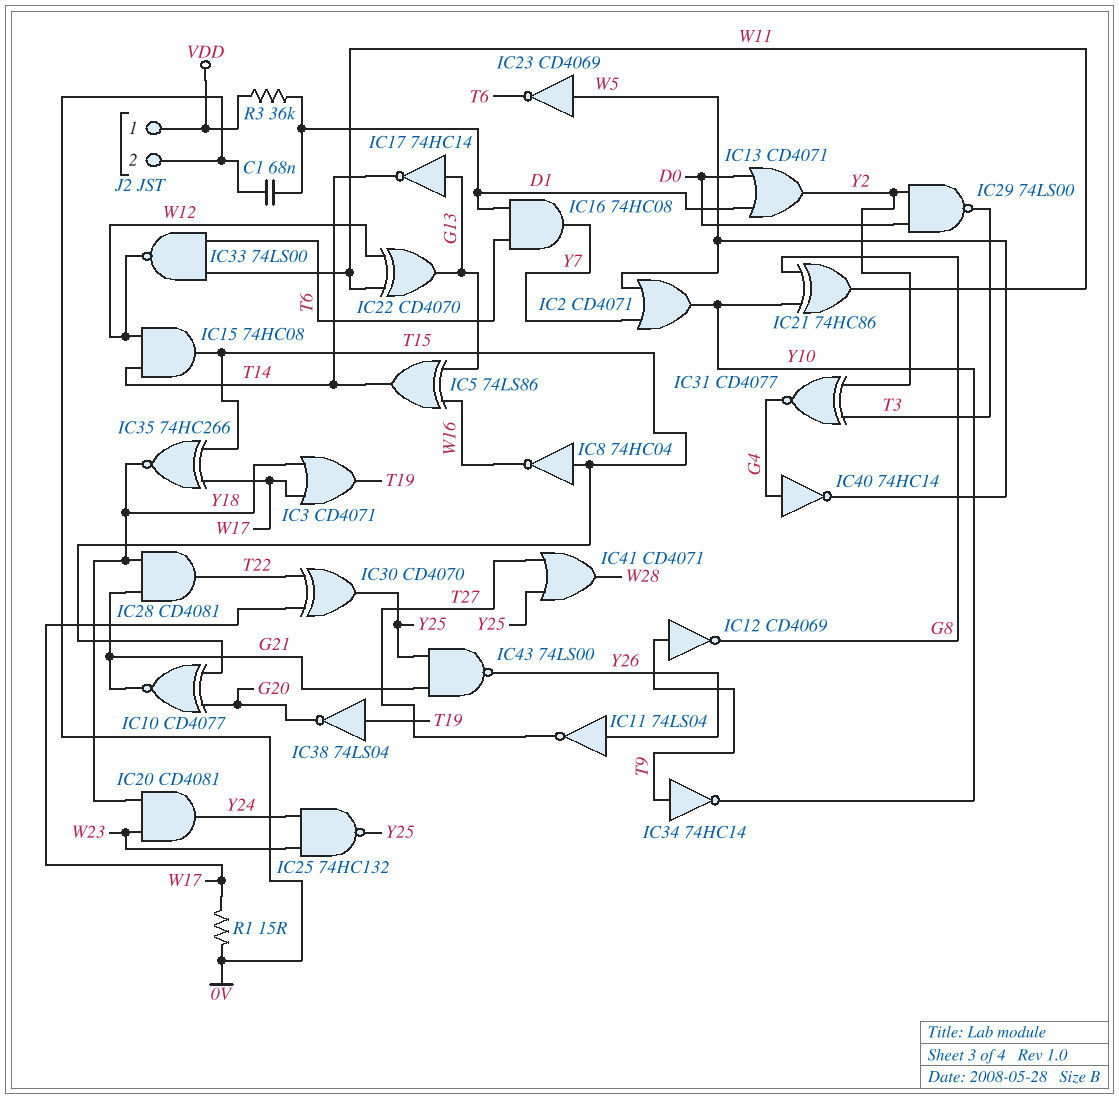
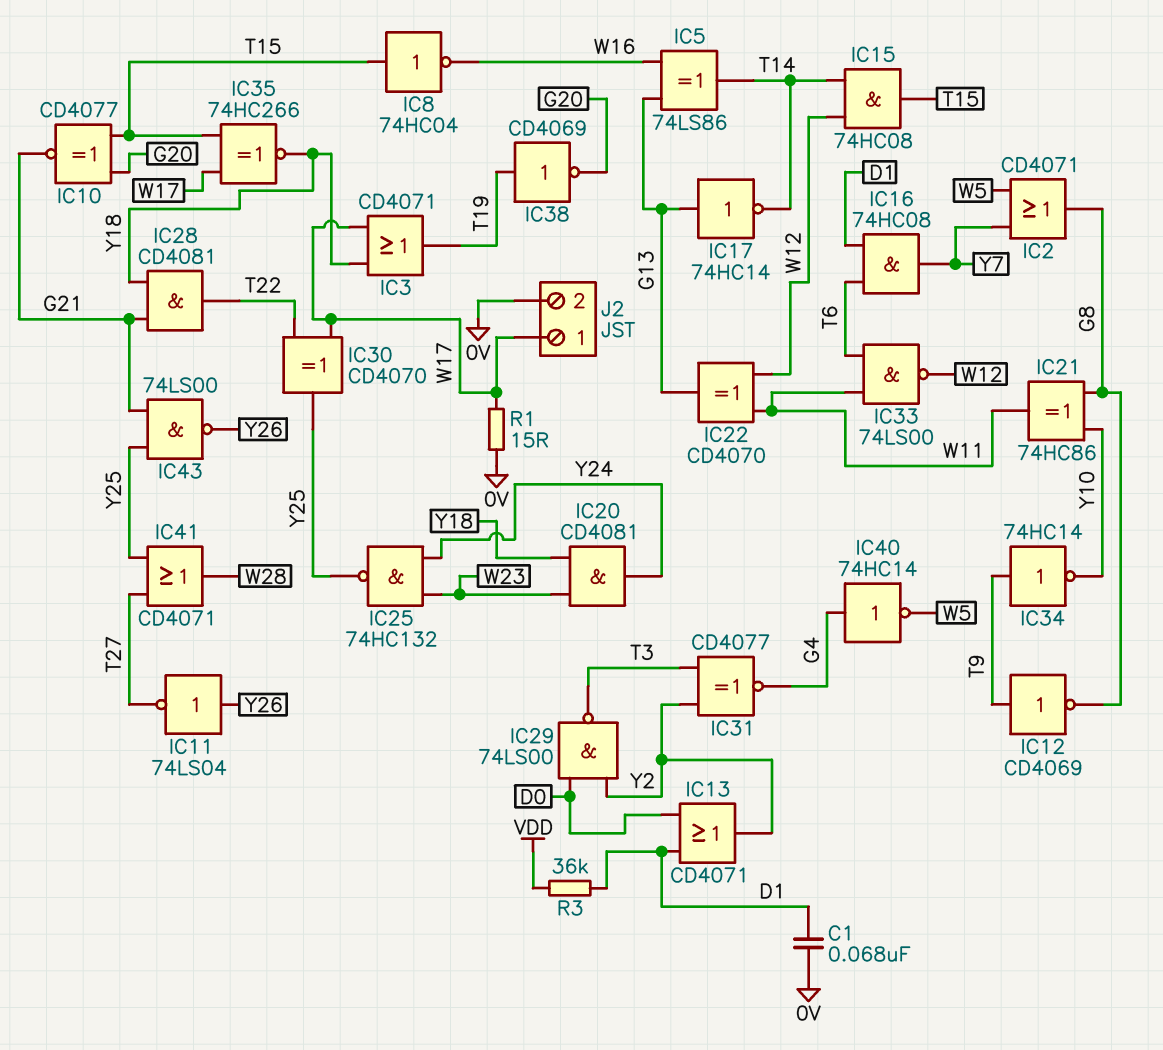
IC2: OR CD4071 (in W5, in Y7, out Y10) -> OR CD4071 (in W5, in Y7, out G8)
IC23: NOT CD4069 (in W5, out T6) -> none
IC38: NOT 74LS04 (in T19, out G20) -> NOT CD4069 (in T19, out G20)
J2 pin 1: VDD -> W17

